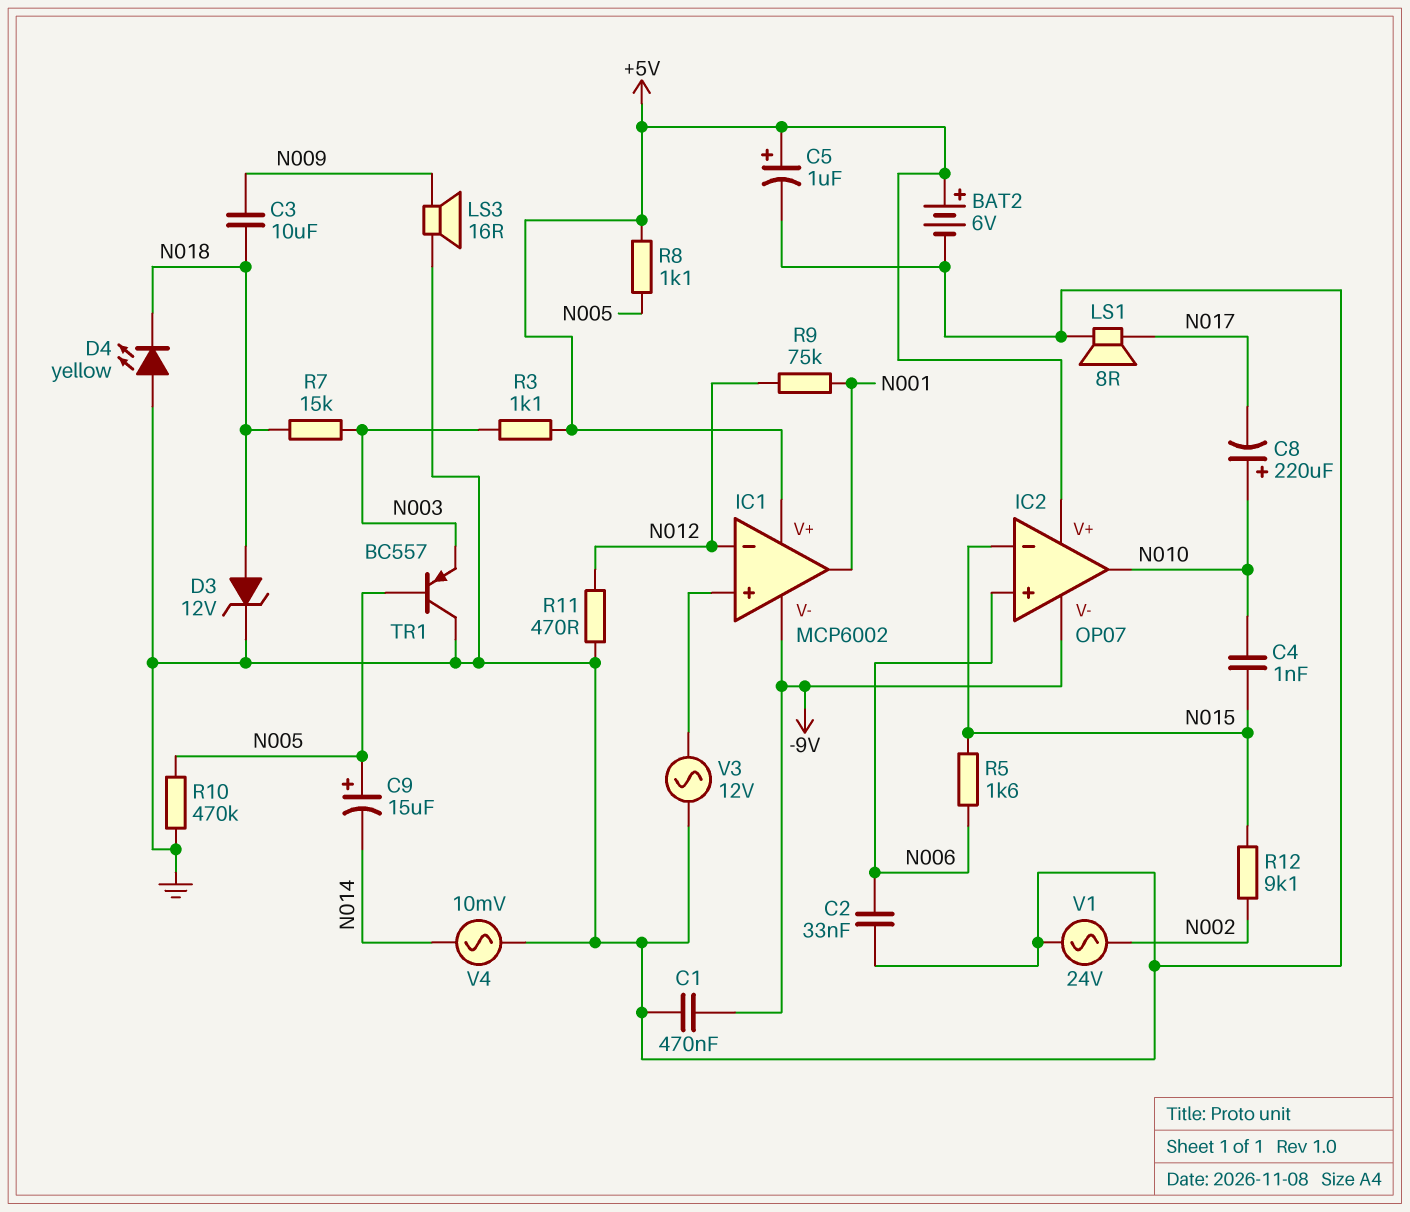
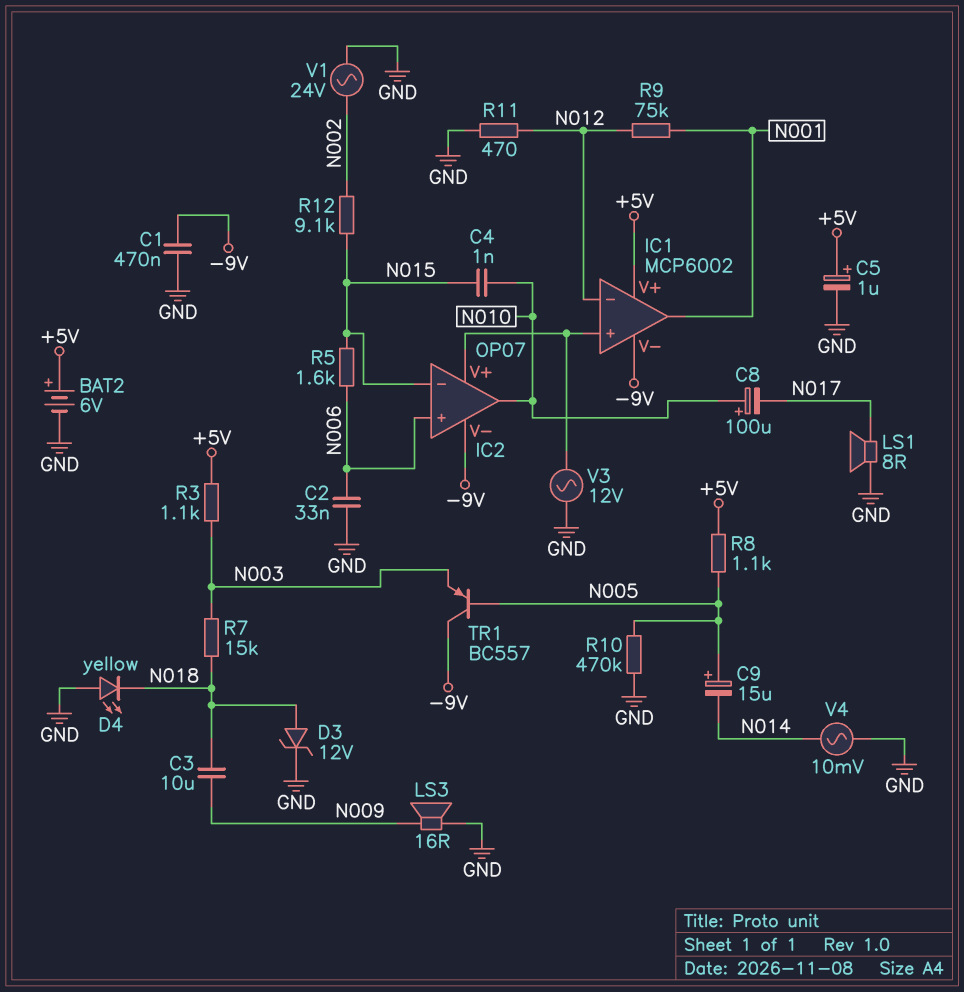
C8: 220uF (plus N010, minus N017) -> 100uF (plus N010, minus N017)
IC2 pin V+: +5V -> IC1/in+
TR1: PNP BC557 (B N005, C GND, E N003) -> PNP BC557 (B N005, C -9V, E N003)

